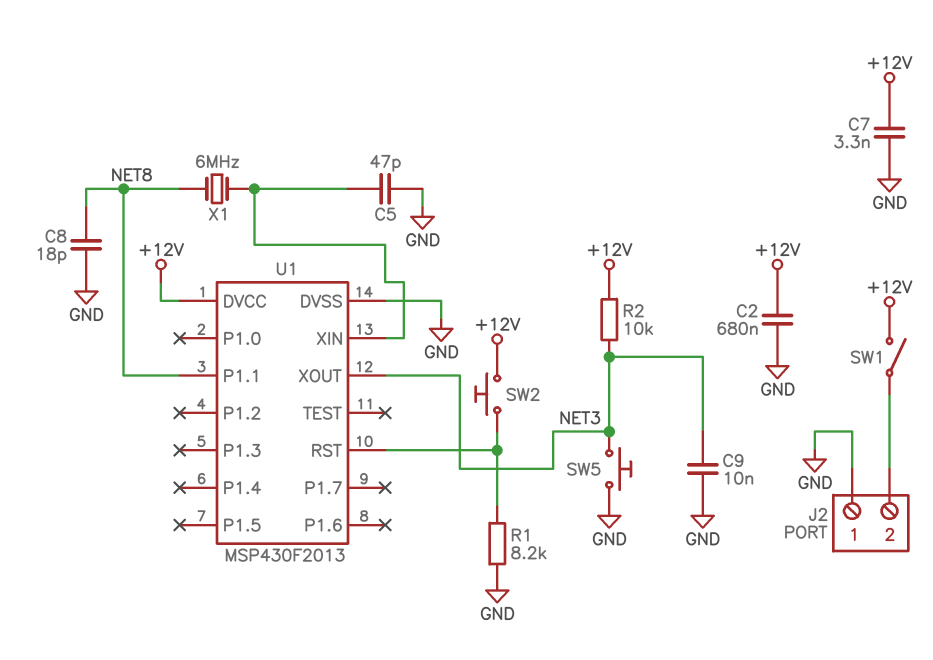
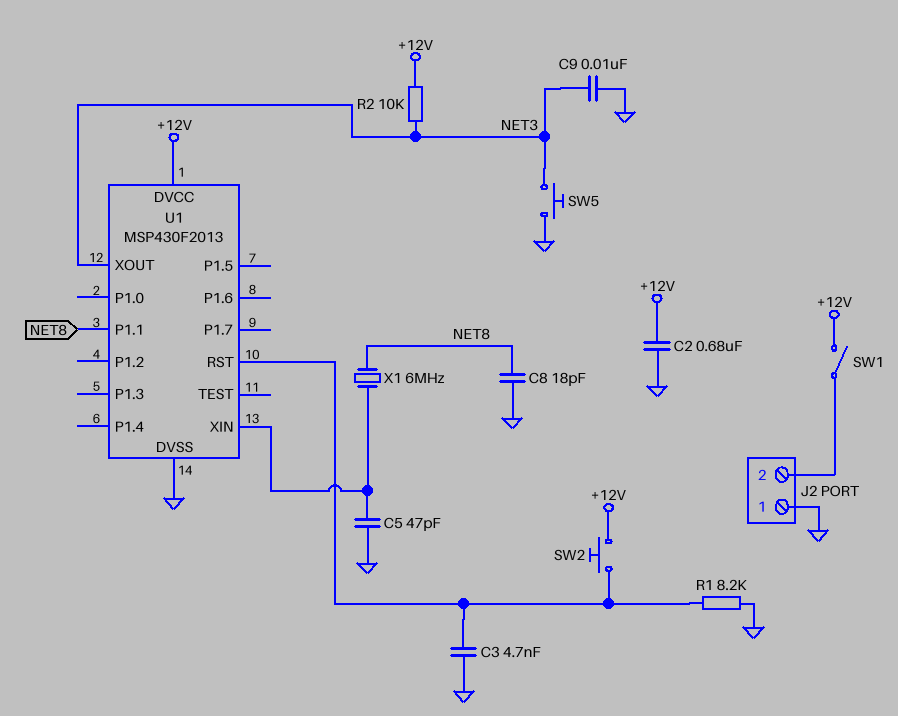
C3: none -> 4.7nF (GND, U1/RST)
C7: 3.3nF (+12V, GND) -> none

